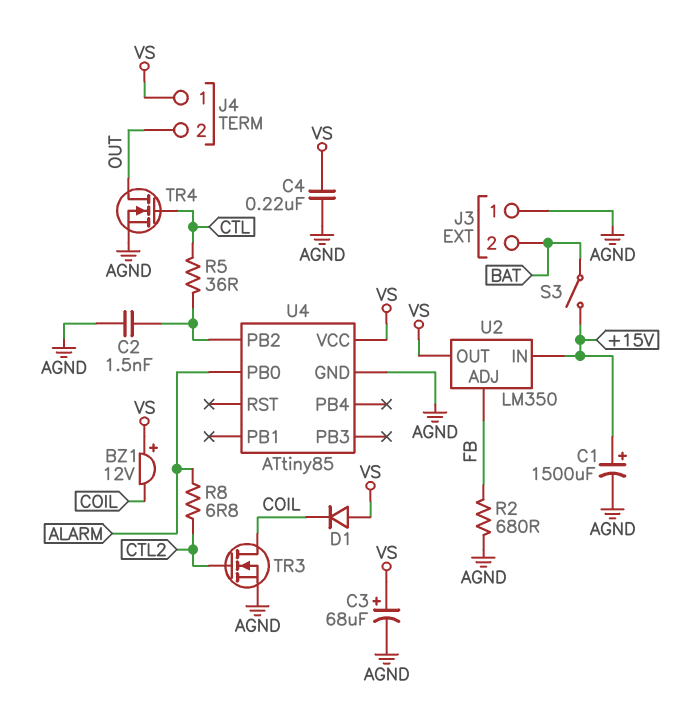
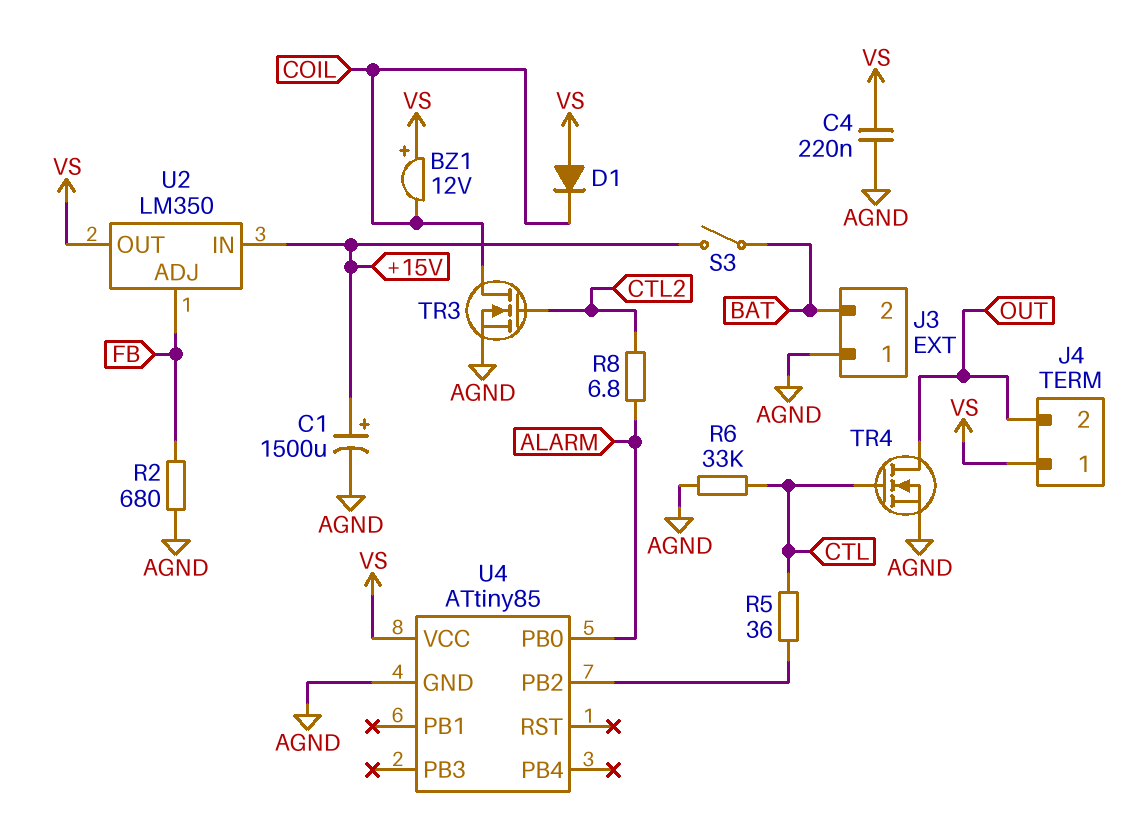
C2: 1.5nF (AGND, U4/PB2) -> none
C3: 68uF (plus VS, minus AGND) -> none
R6: none -> 33k (AGND, CTL)

